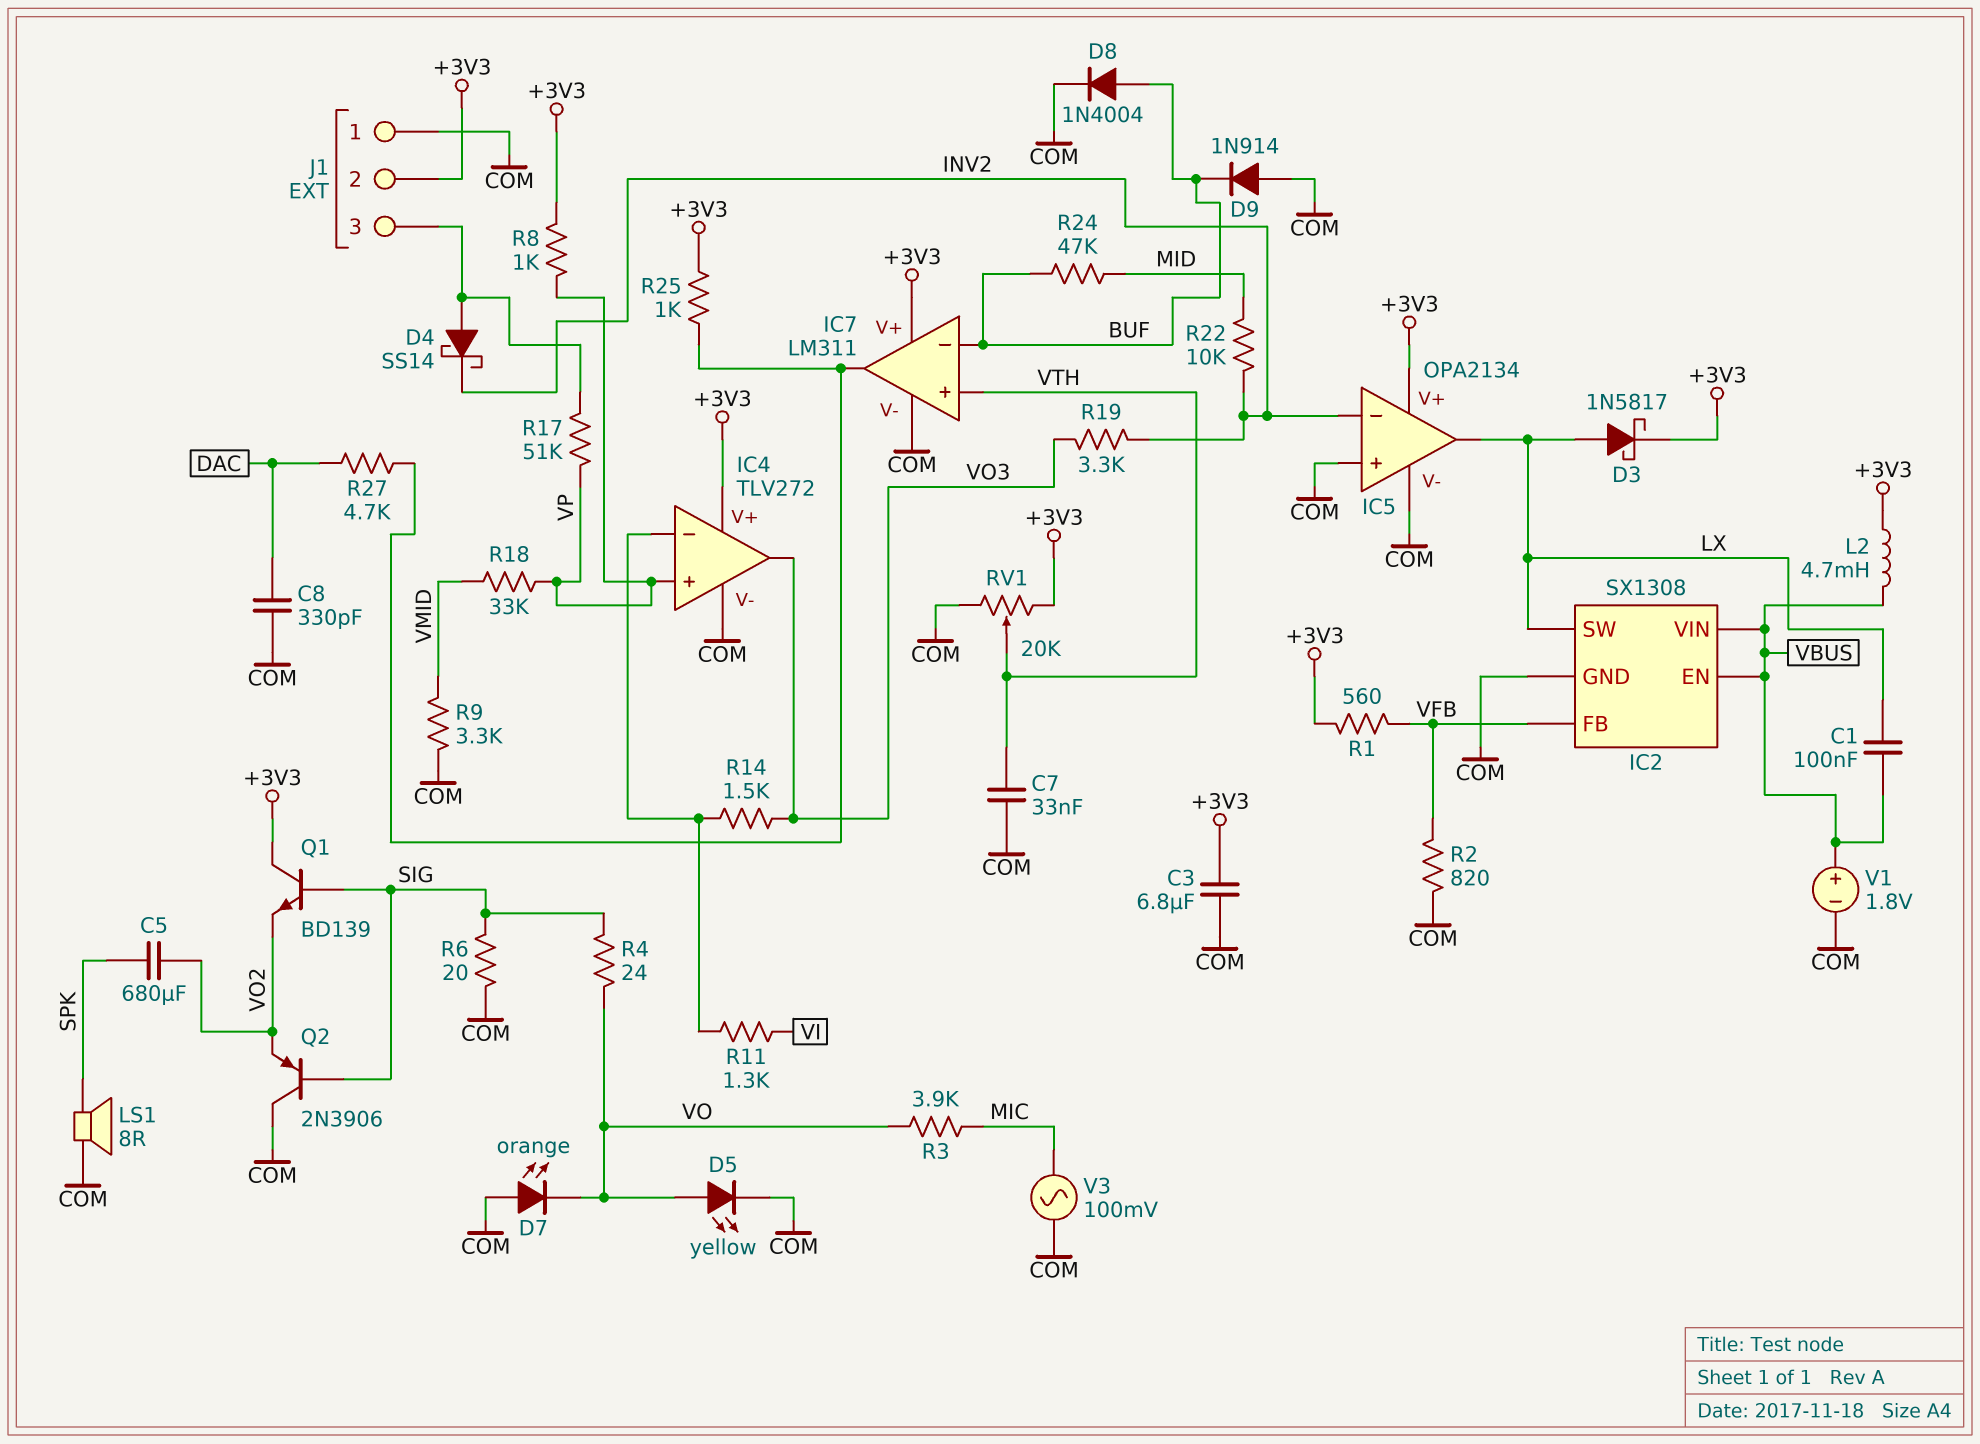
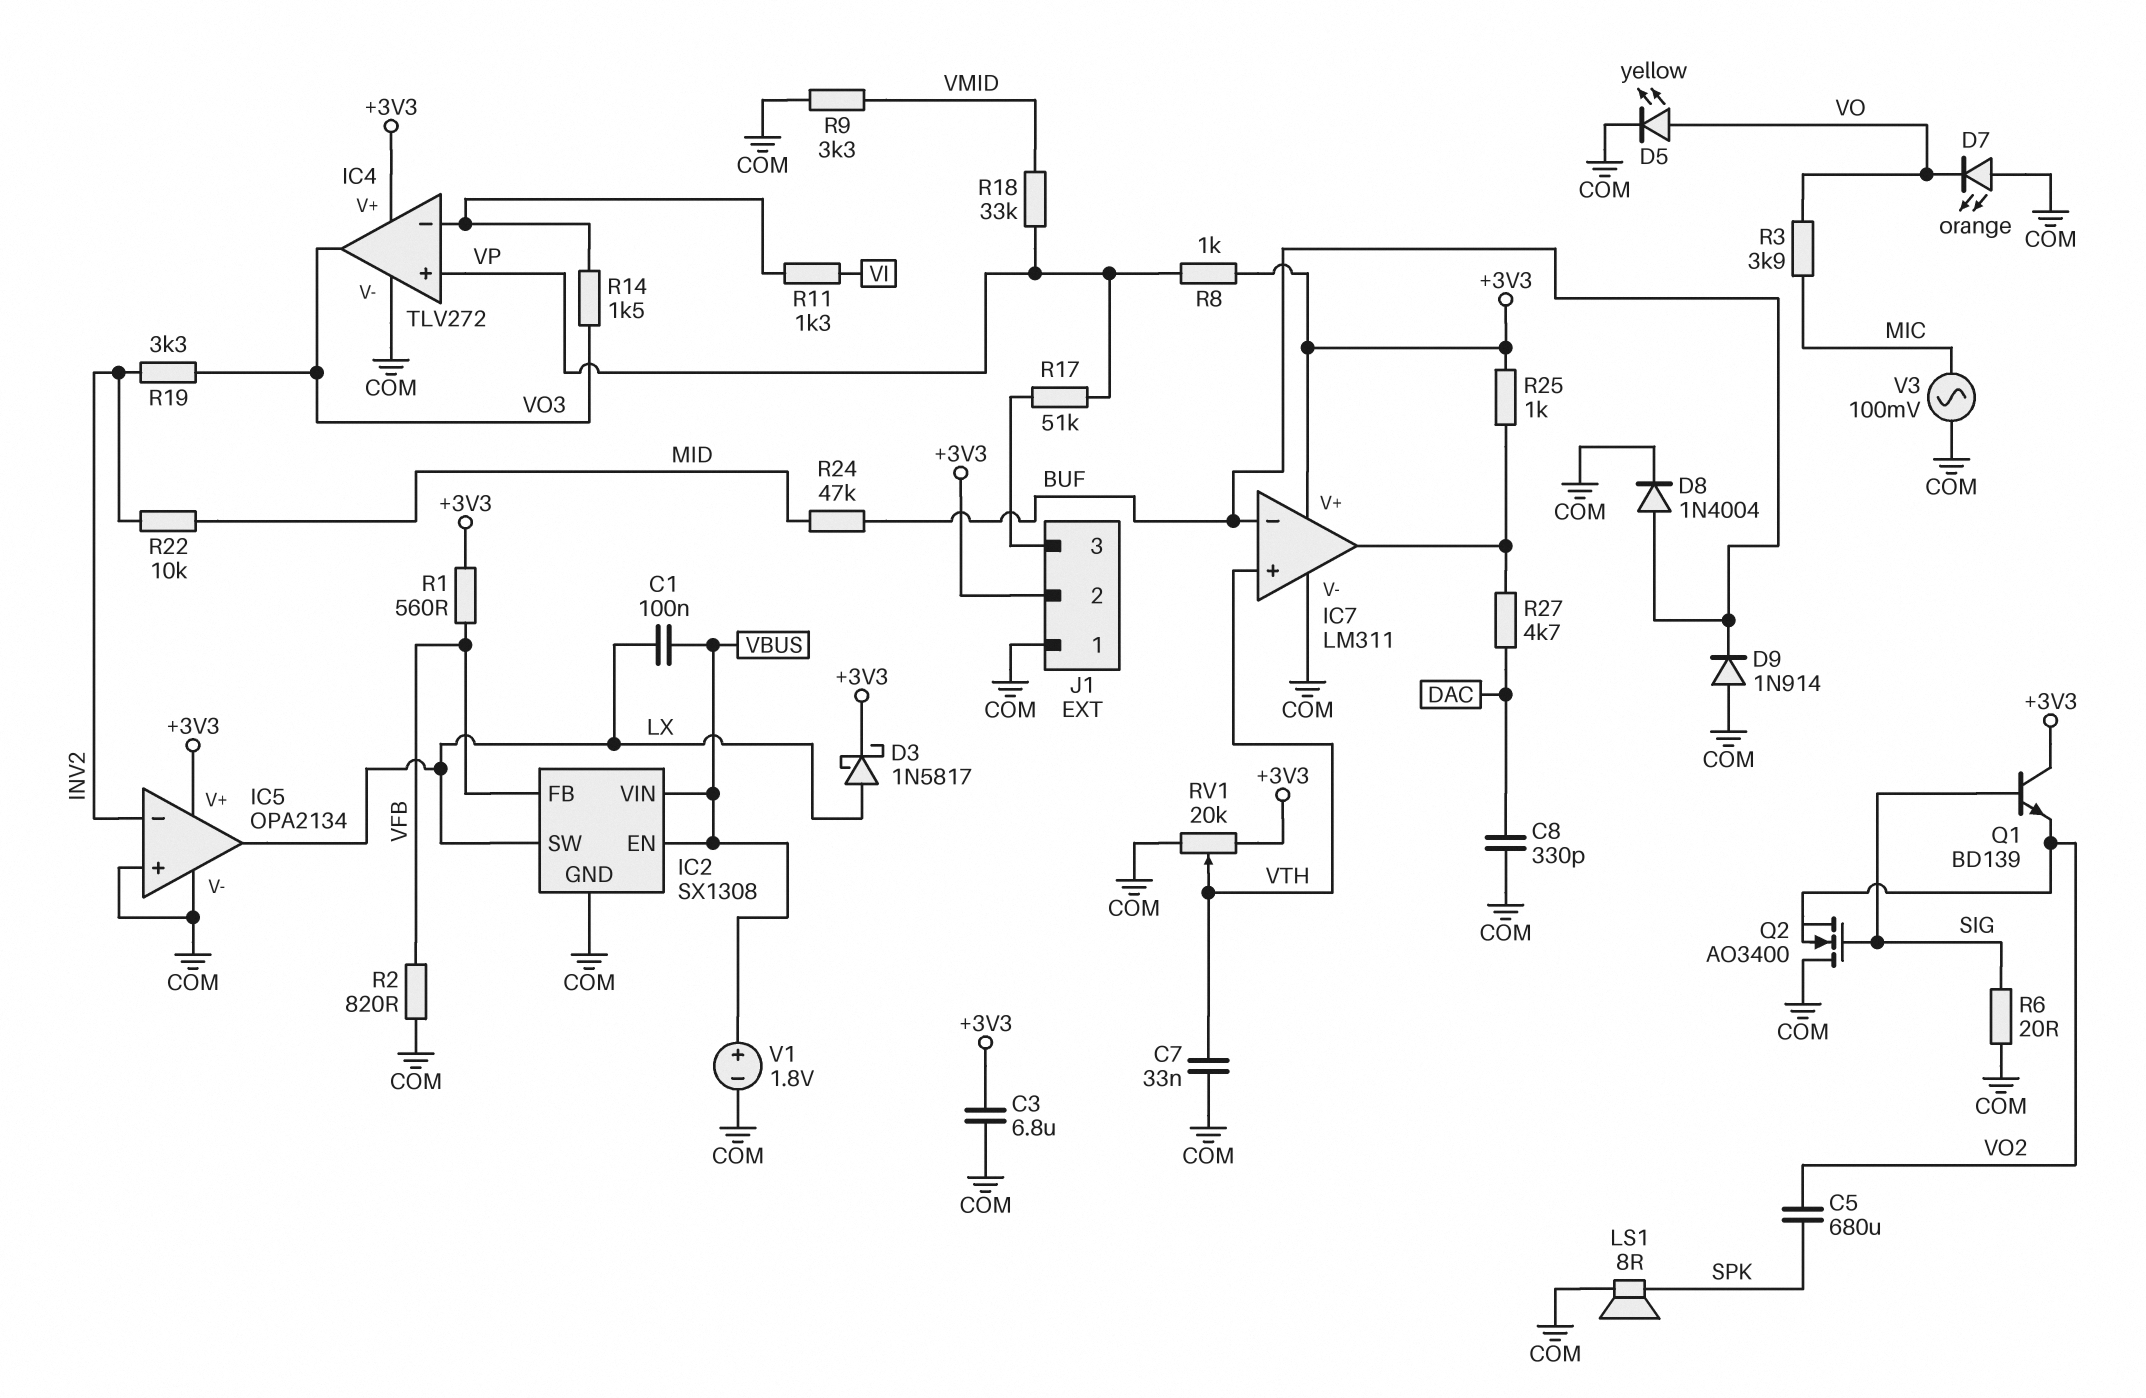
D4: schottky SS14 (A J1/3, K INV2) -> none
L2: 4.7mH (+3V3, VBUS) -> none
Q2: PNP 2N3906 (B SIG, C COM, E VO2) -> NMOS AO3400 (G SIG, D COM, S VO2)
R4: 24 (SIG, VO) -> none

